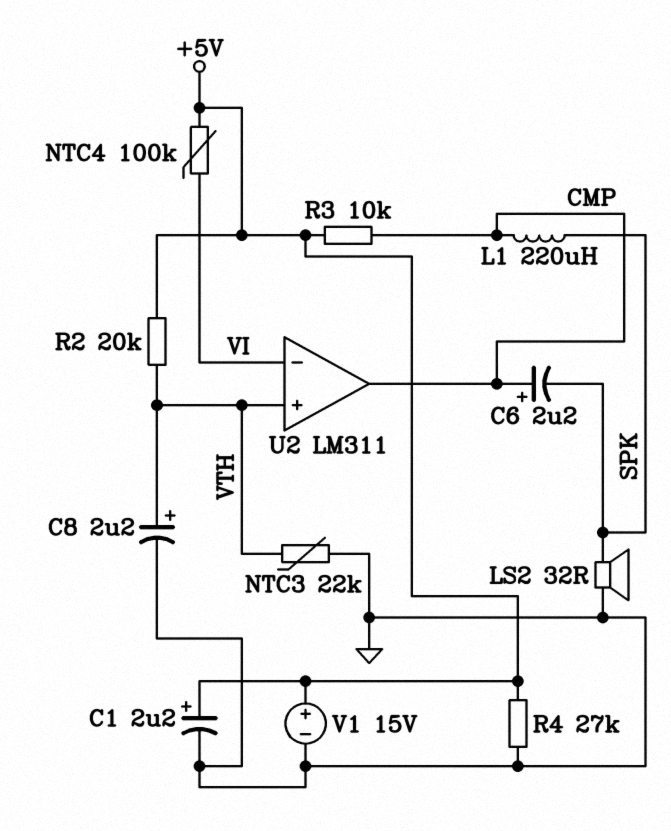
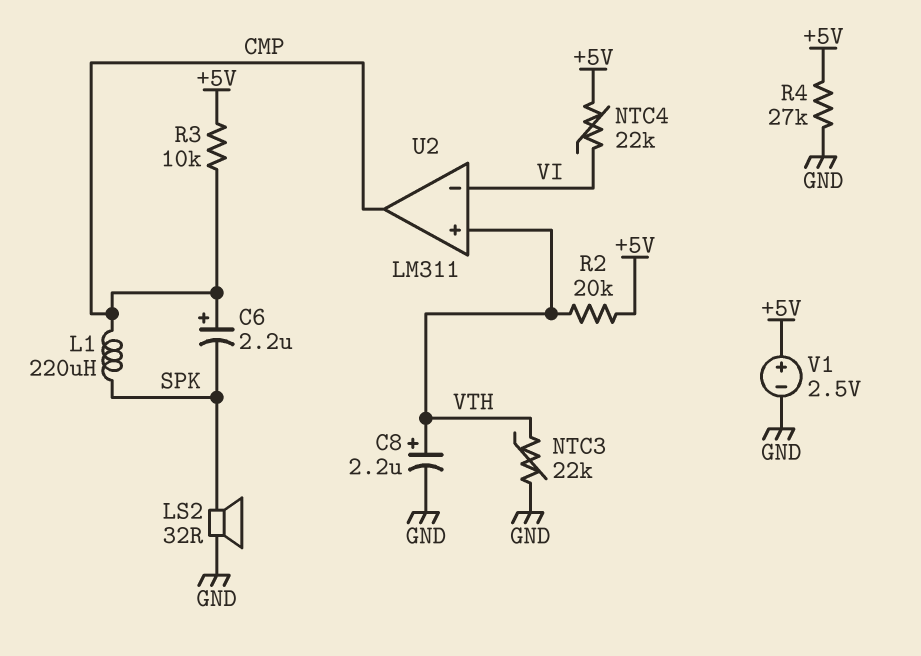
C1: 2.2uF (plus +5V, minus GND) -> none
NTC4: 100k (+5V, VI) -> 22k (+5V, VI)
V1: 15V (plus +5V, minus GND) -> 2.5V (plus +5V, minus GND)

